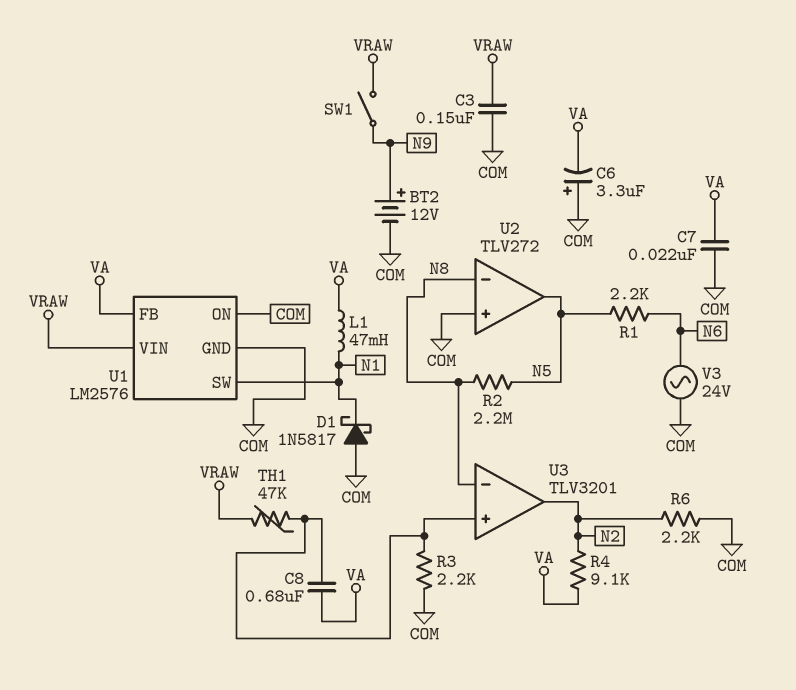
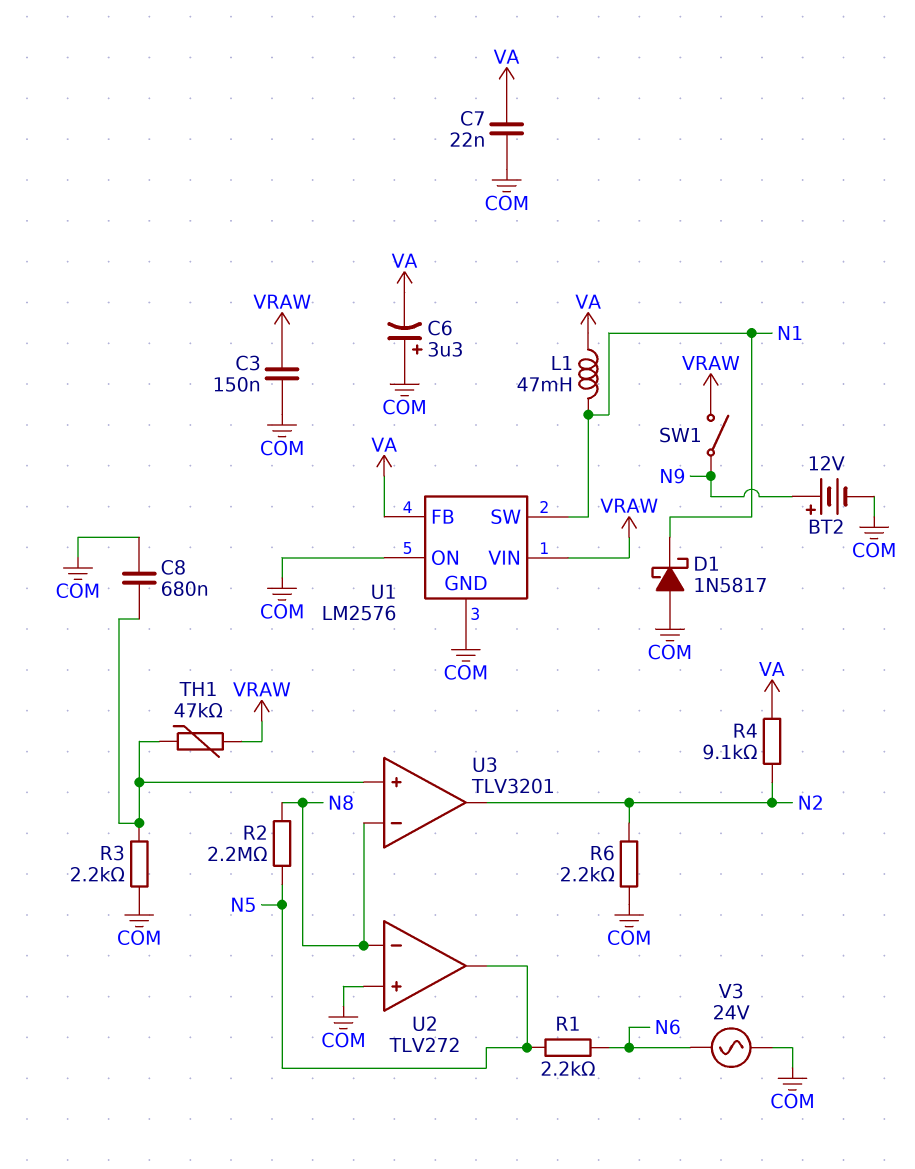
C8: 680nF (U3/in+, VA) -> 680nF (COM, U3/in+)

